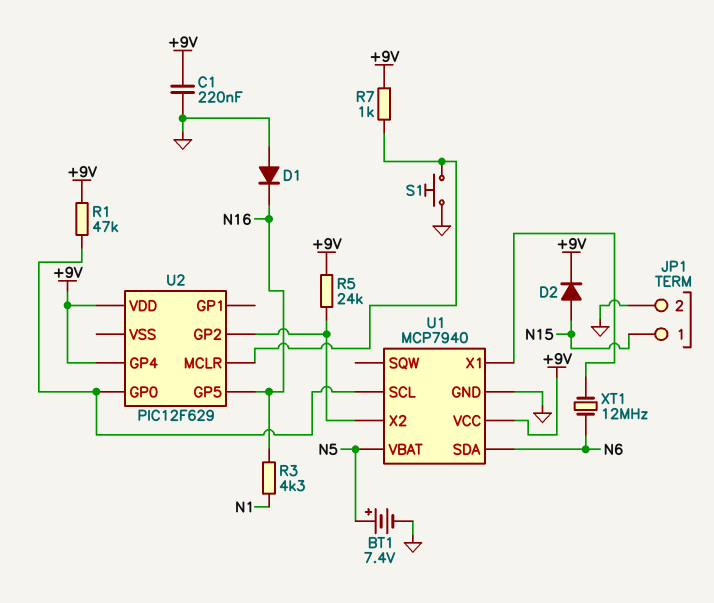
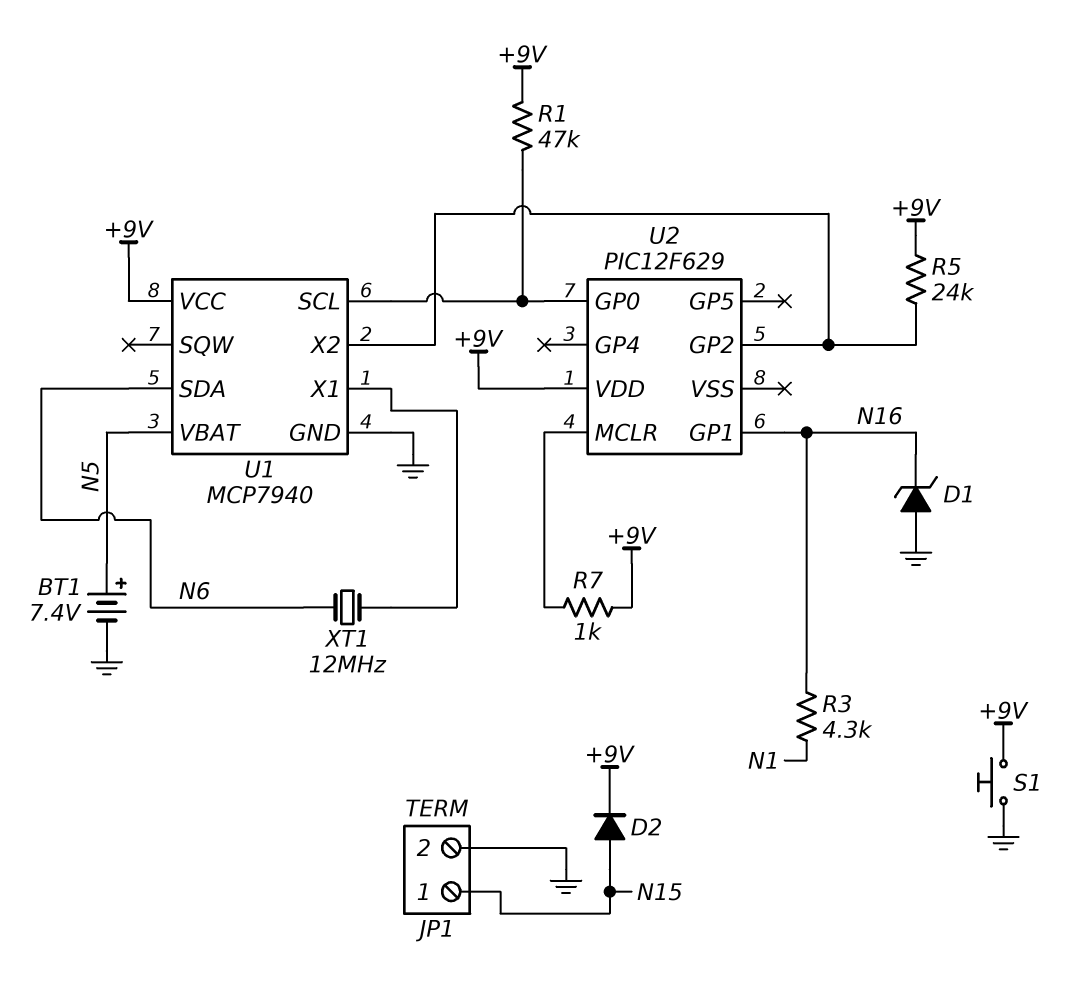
C1: 220nF (+9V, GND) -> none
D1: diode (A GND, K N16) -> zener (A GND, K N16)
S1: button (GND, U2/MCLR) -> button (+9V, GND)
U2 pin GP1: none -> N16
U2 pin GP4: +9V -> none
U2 pin GP5: N16 -> none

